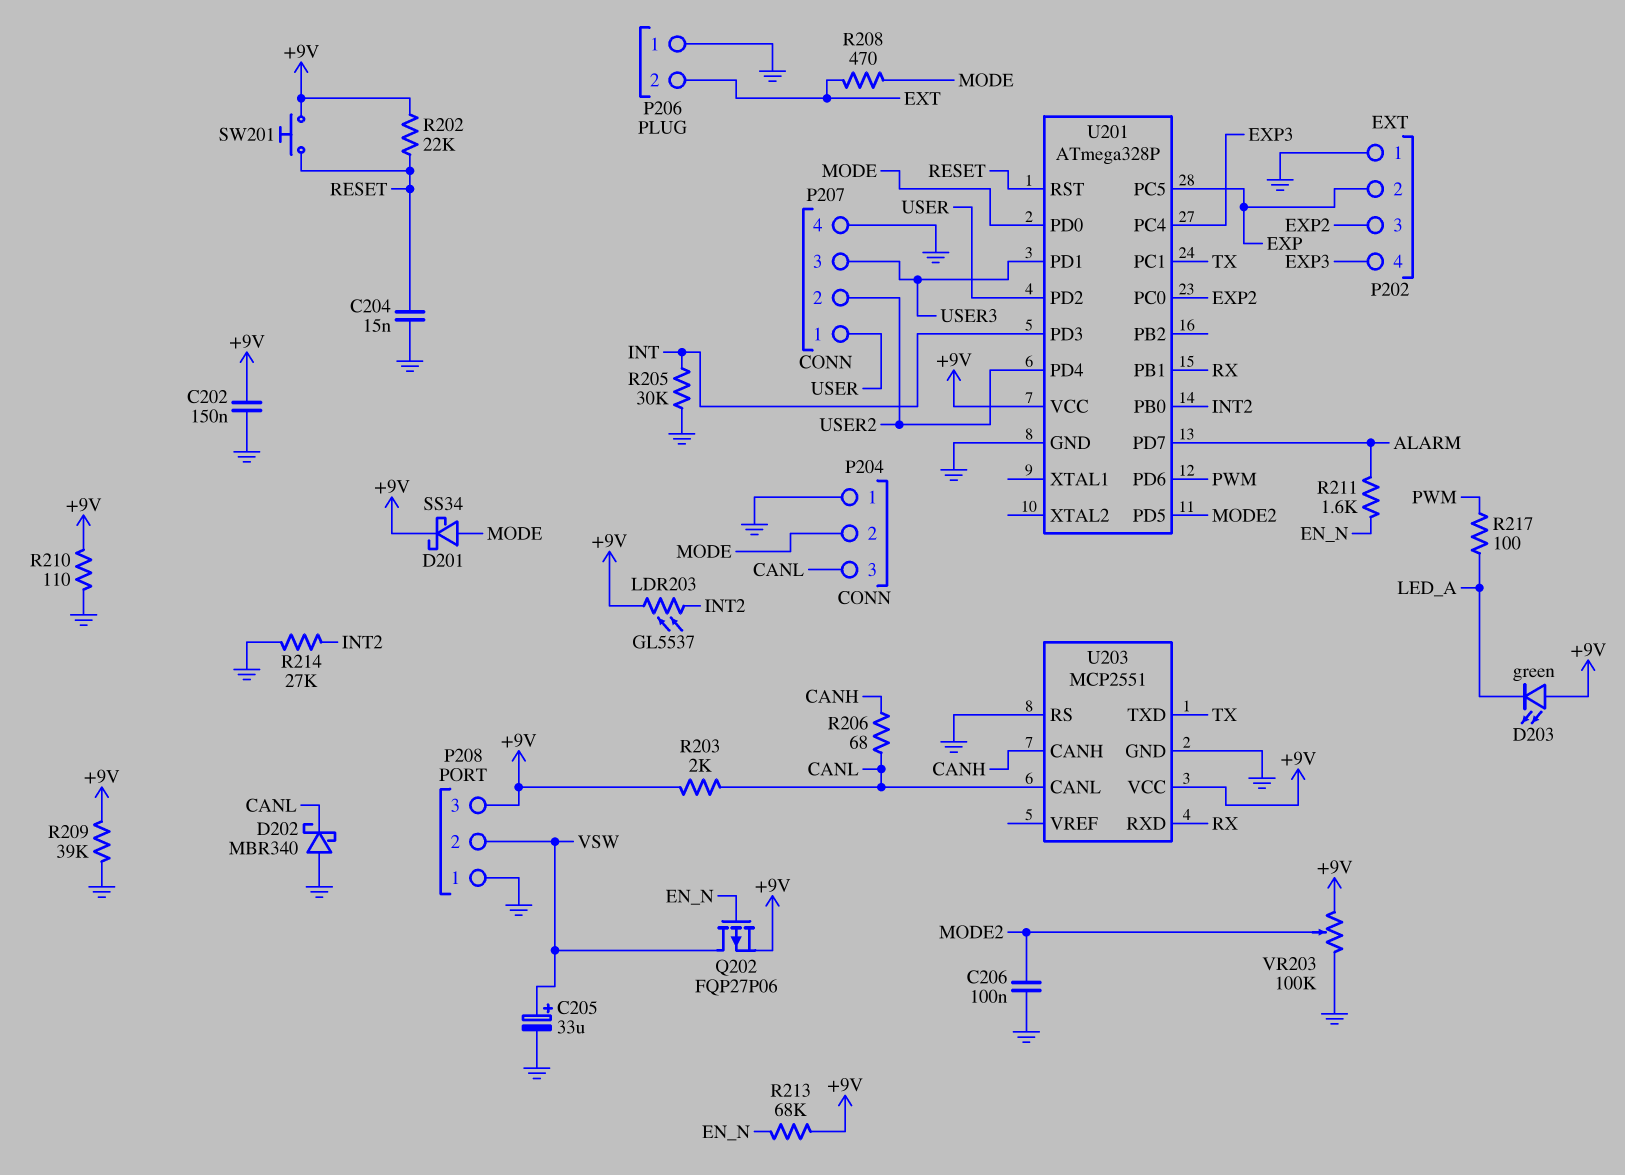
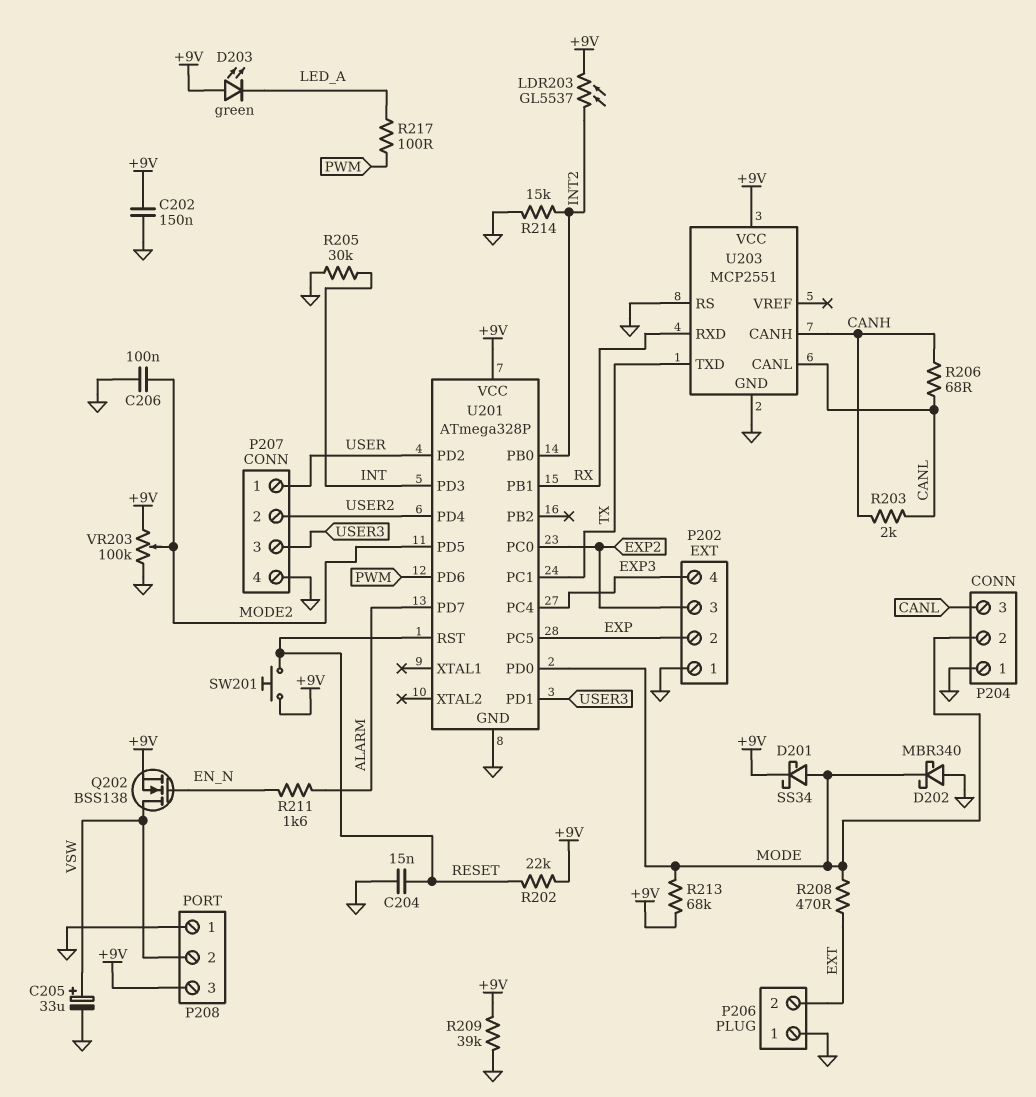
D202: schottky MBR340 (A GND, K CANL) -> schottky MBR340 (A GND, K MODE)
Q202: PMOS FQP27P06 (G EN_N, D VSW, S +9V) -> NMOS BSS138 (G EN_N, D VSW, S +9V)
R203: 2k (+9V, CANL) -> 2k (CANH, CANL)
R210: 110 (+9V, GND) -> none
R213: 68k (+9V, EN_N) -> 68k (+9V, MODE)
R214: 27k (GND, INT2) -> 15k (GND, INT2)

